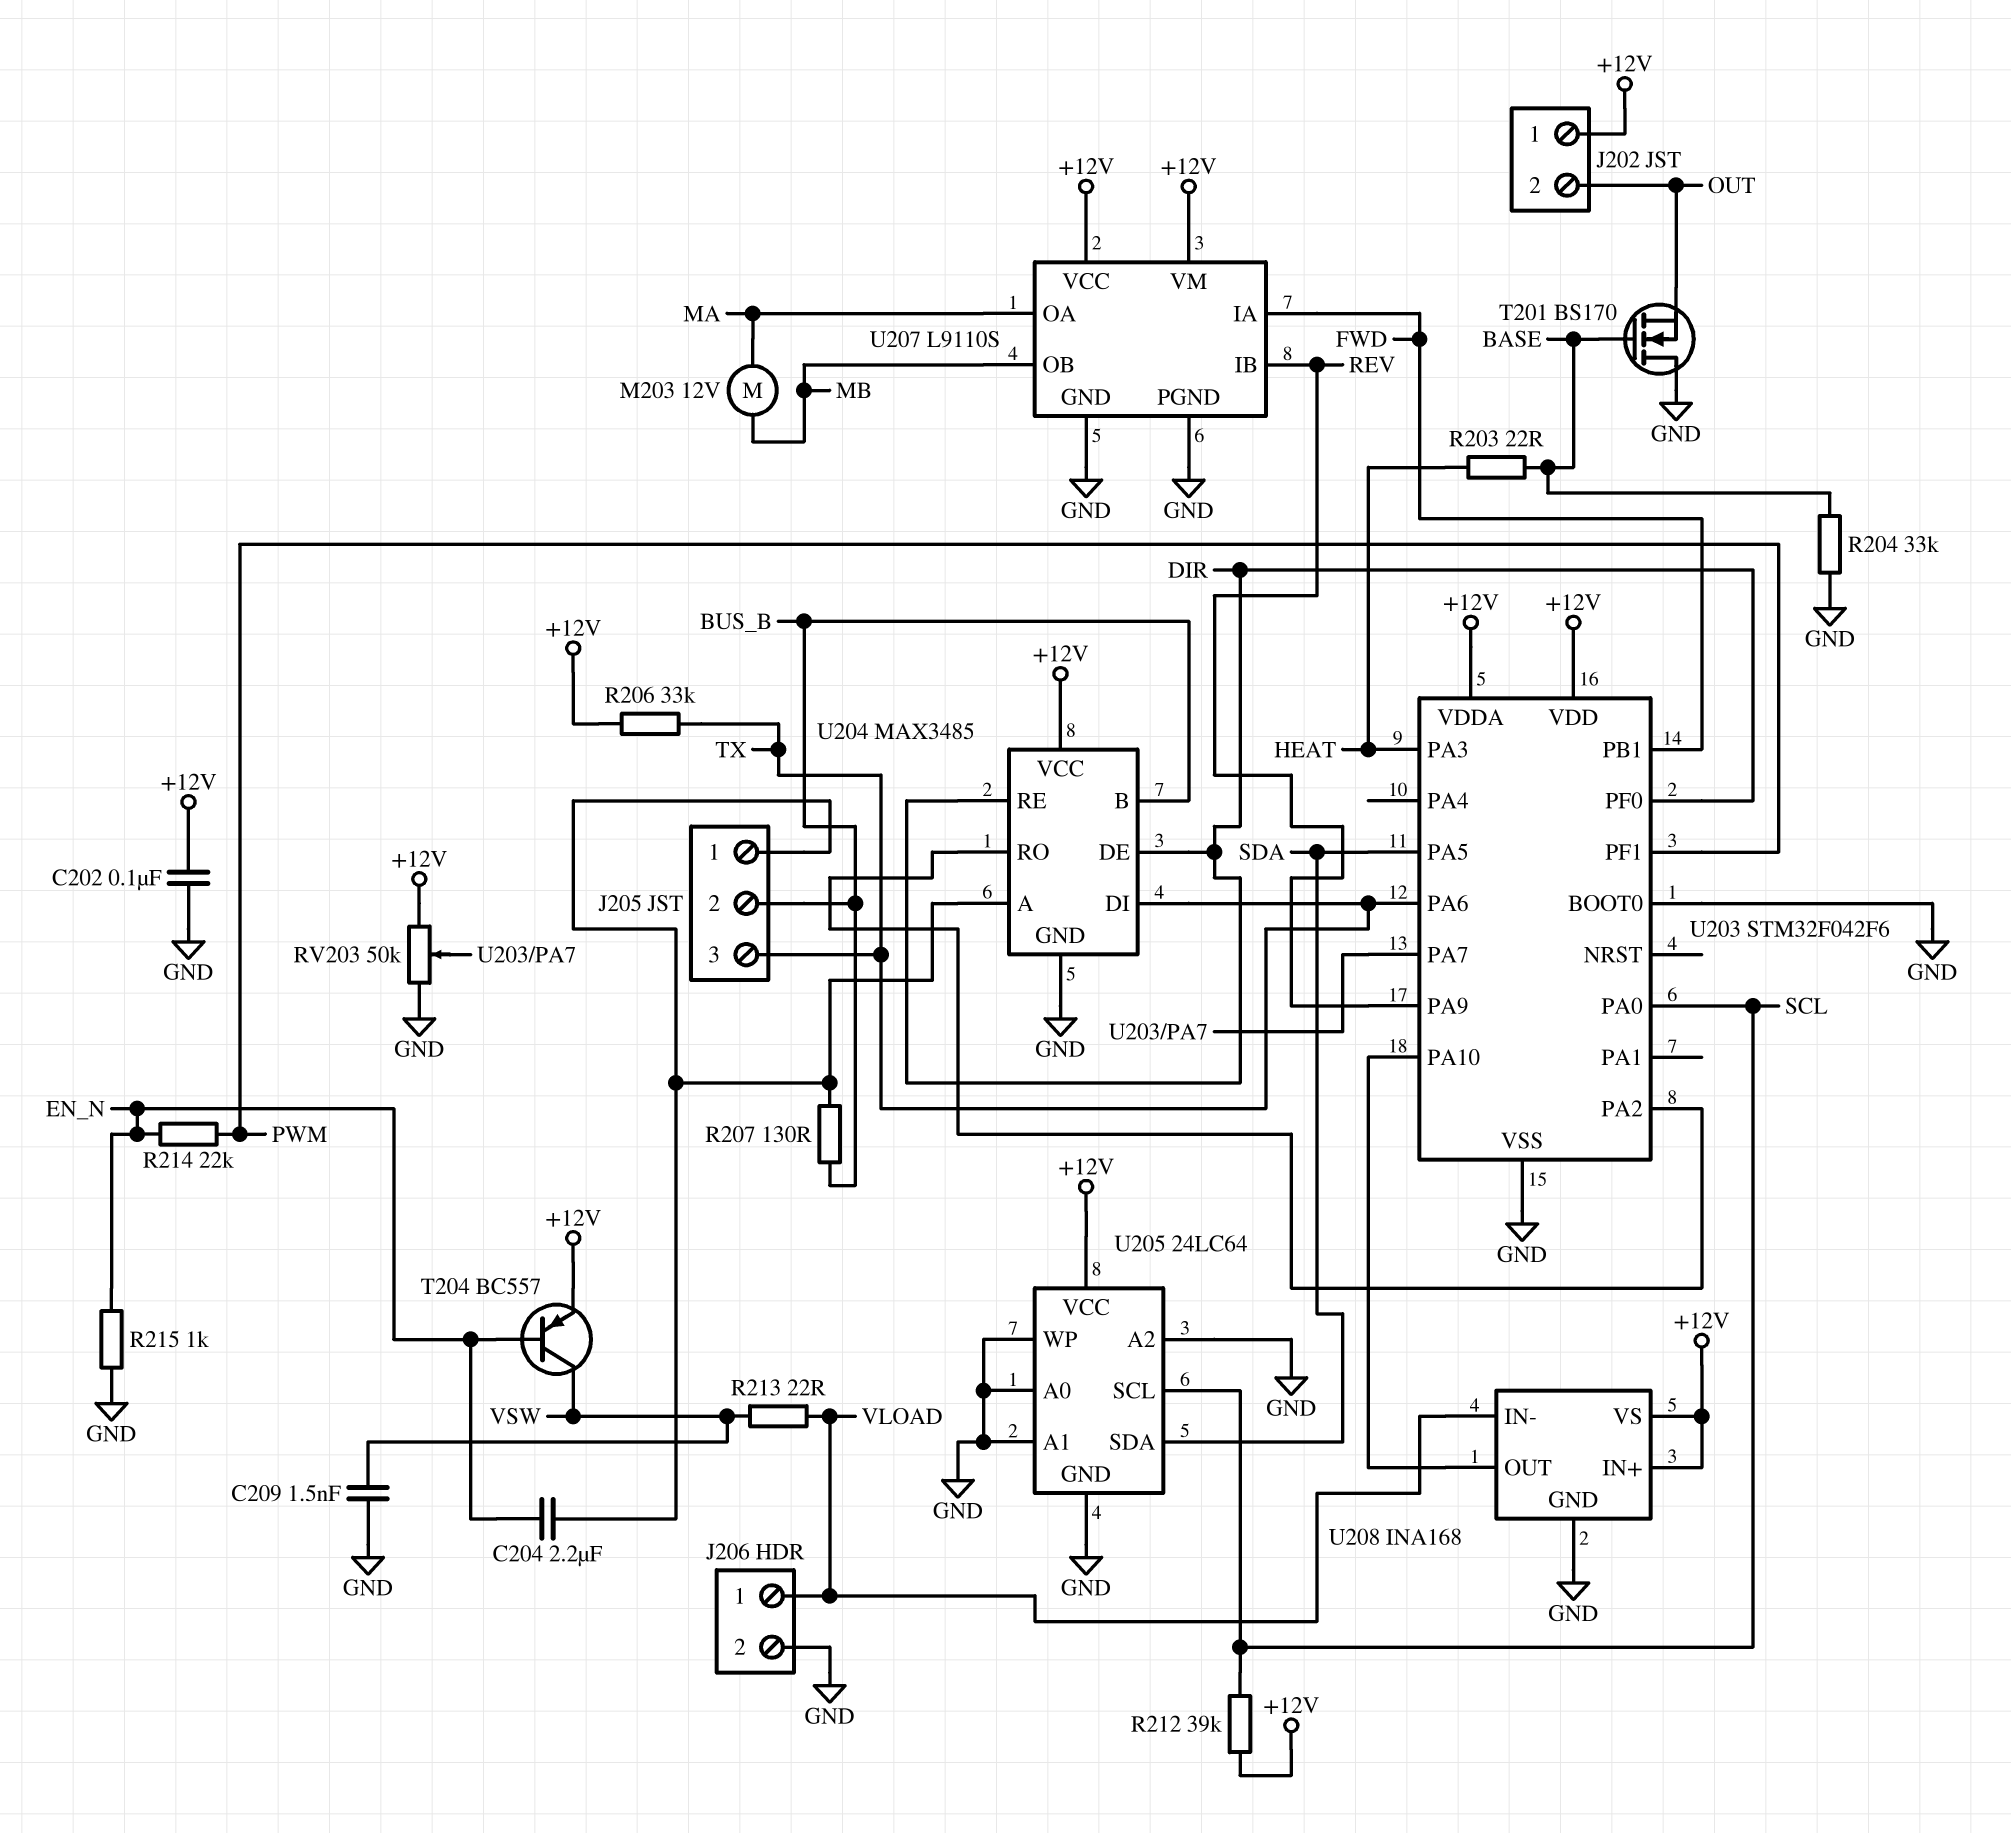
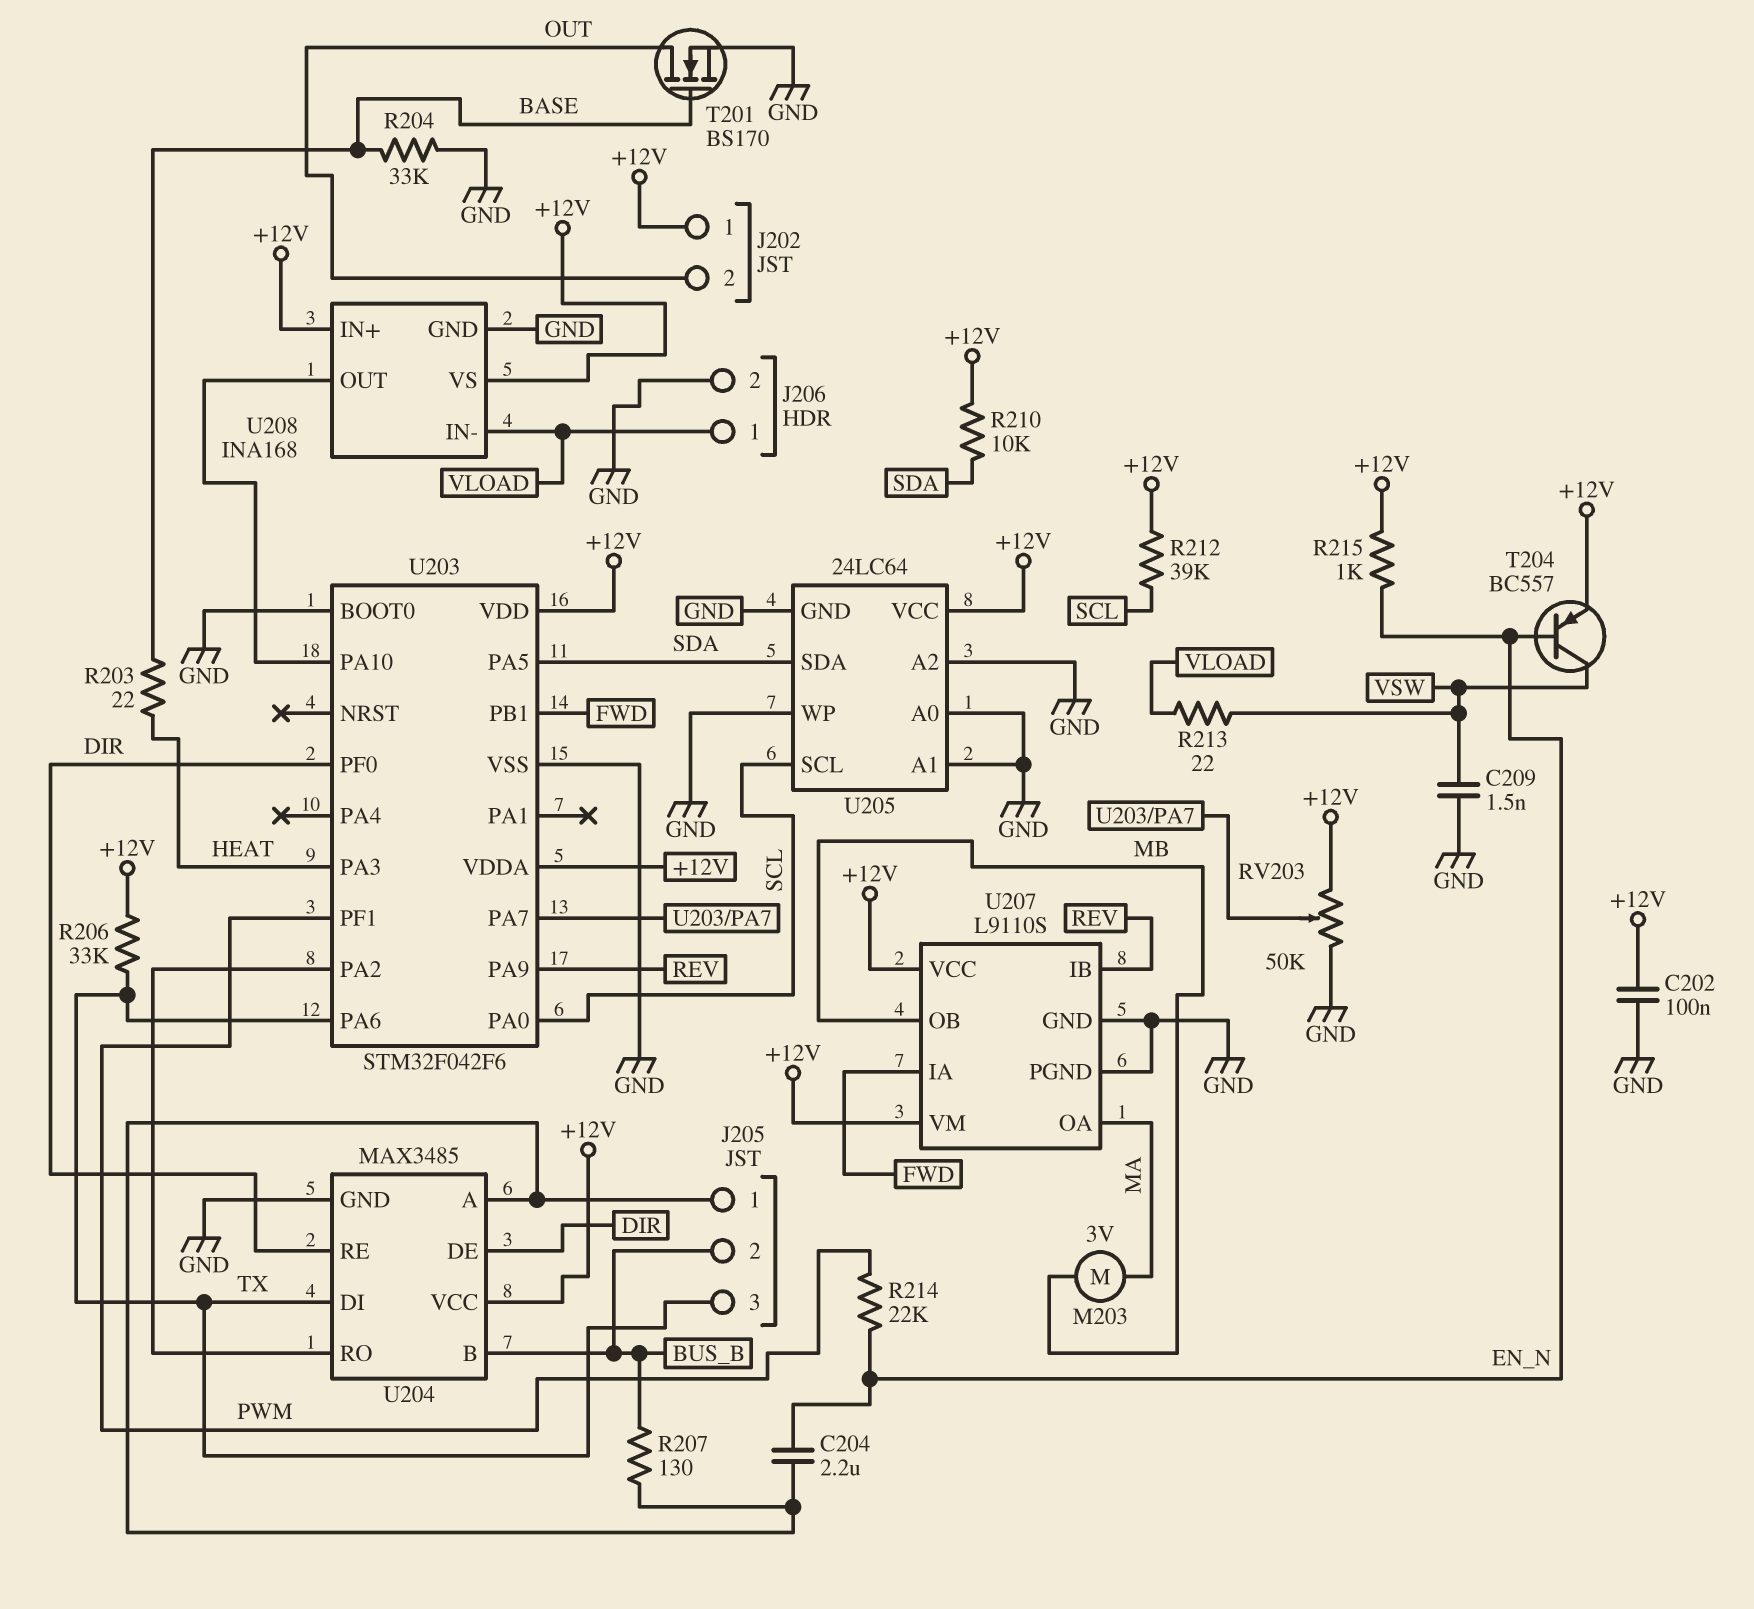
M203: motor 12V (MA, MB) -> motor 3V (MA, MB)
R210: none -> 10k (+12V, SDA)
R215: 1k (EN_N, GND) -> 1k (+12V, EN_N)
T201: NMOS BS170 (G BASE, D GND, S OUT) -> NMOS BS170 (G BASE, D OUT, S GND)

